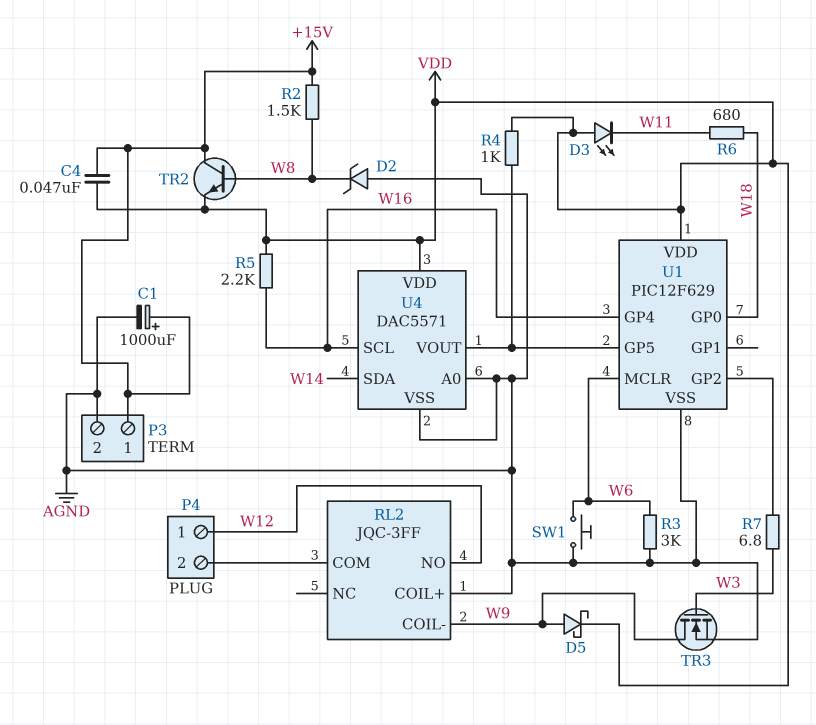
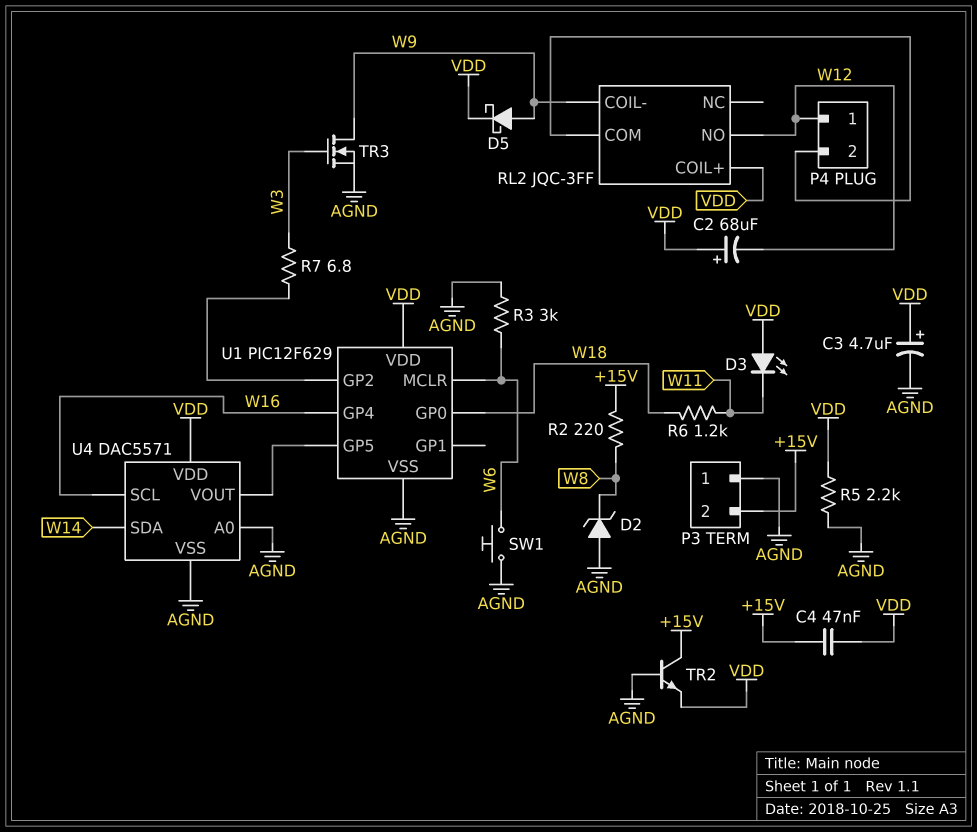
C1: 1000uF (plus +15V, minus AGND) -> none
C2: none -> 68uF (plus VDD, minus W12)
C3: none -> 4.7uF (plus VDD, minus AGND)
P3 pin 1: +15V -> AGND
P3 pin 2: AGND -> +15V
R2: 1.5k (+15V, W8) -> 220 (+15V, W8)
R4: 1k (U1/GP5, VDD) -> none
R5: 2.2k (VDD, W16) -> 2.2k (AGND, VDD)
R6: 680 (W11, W18) -> 1.2k (W11, W18)
RL2 pin COIL+: AGND -> VDD
TR2: NPN (B W8, C +15V, E VDD) -> NPN (B AGND, C +15V, E VDD)

